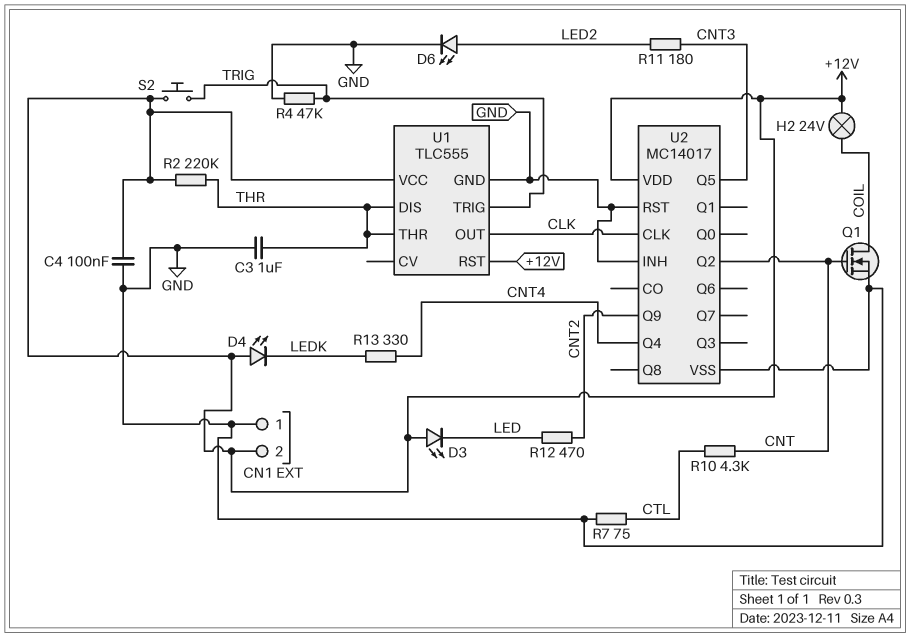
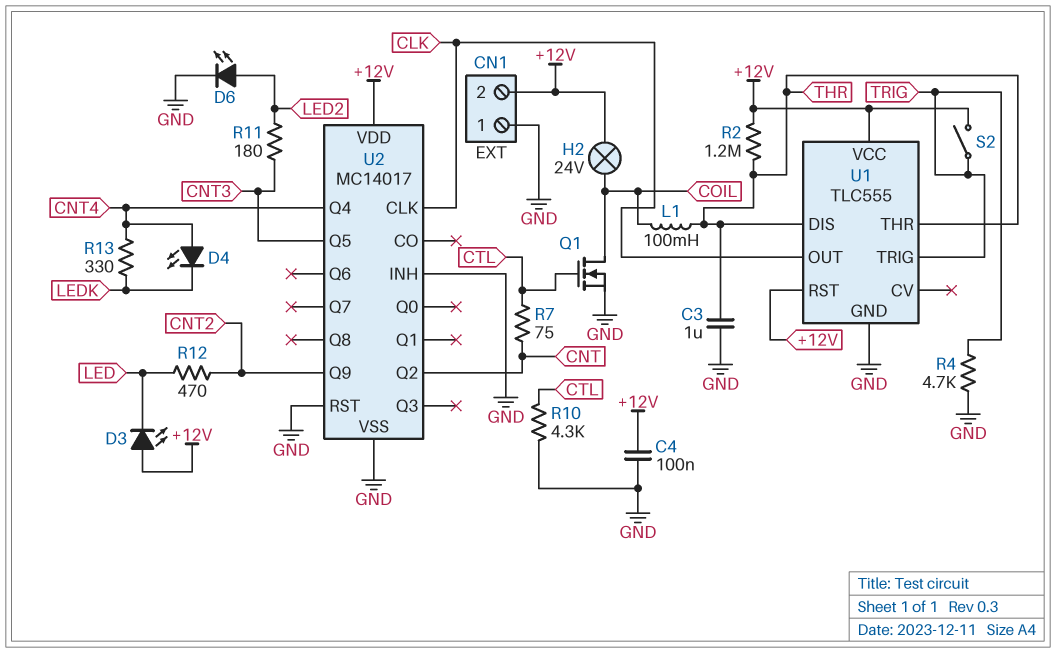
D4: LED (A +12V, K LEDK) -> LED (A CNT4, K LEDK)
L1: none -> 100mH (COIL, THR)
Q1: NMOS (G CNT, D COIL, S GND) -> NMOS (G CTL, D COIL, S GND)
R2: 220k (+12V, THR) -> 1.2M (+12V, THR)
R4: 47k (GND, TRIG) -> 4.7k (GND, TRIG)
R7: 75 (CTL, GND) -> 75 (CNT, CTL)
R10: 4.3k (CNT, CTL) -> 4.3k (CTL, GND)
S2: button (+12V, TRIG) -> switch (+12V, TRIG)

